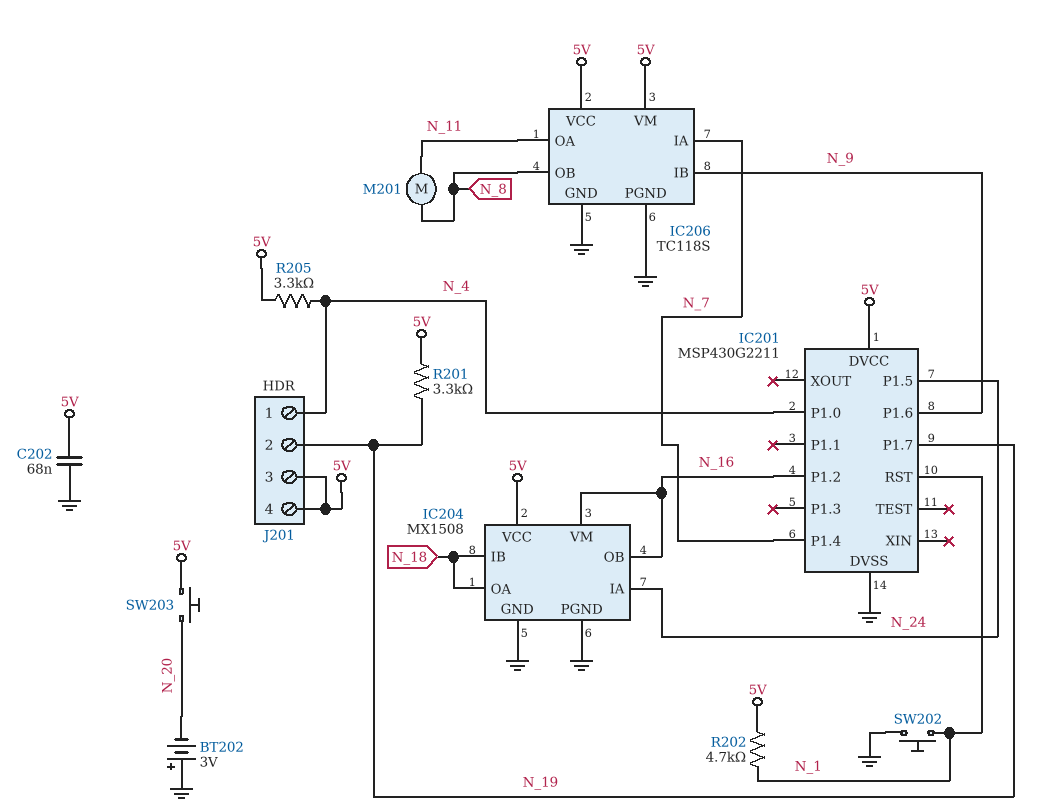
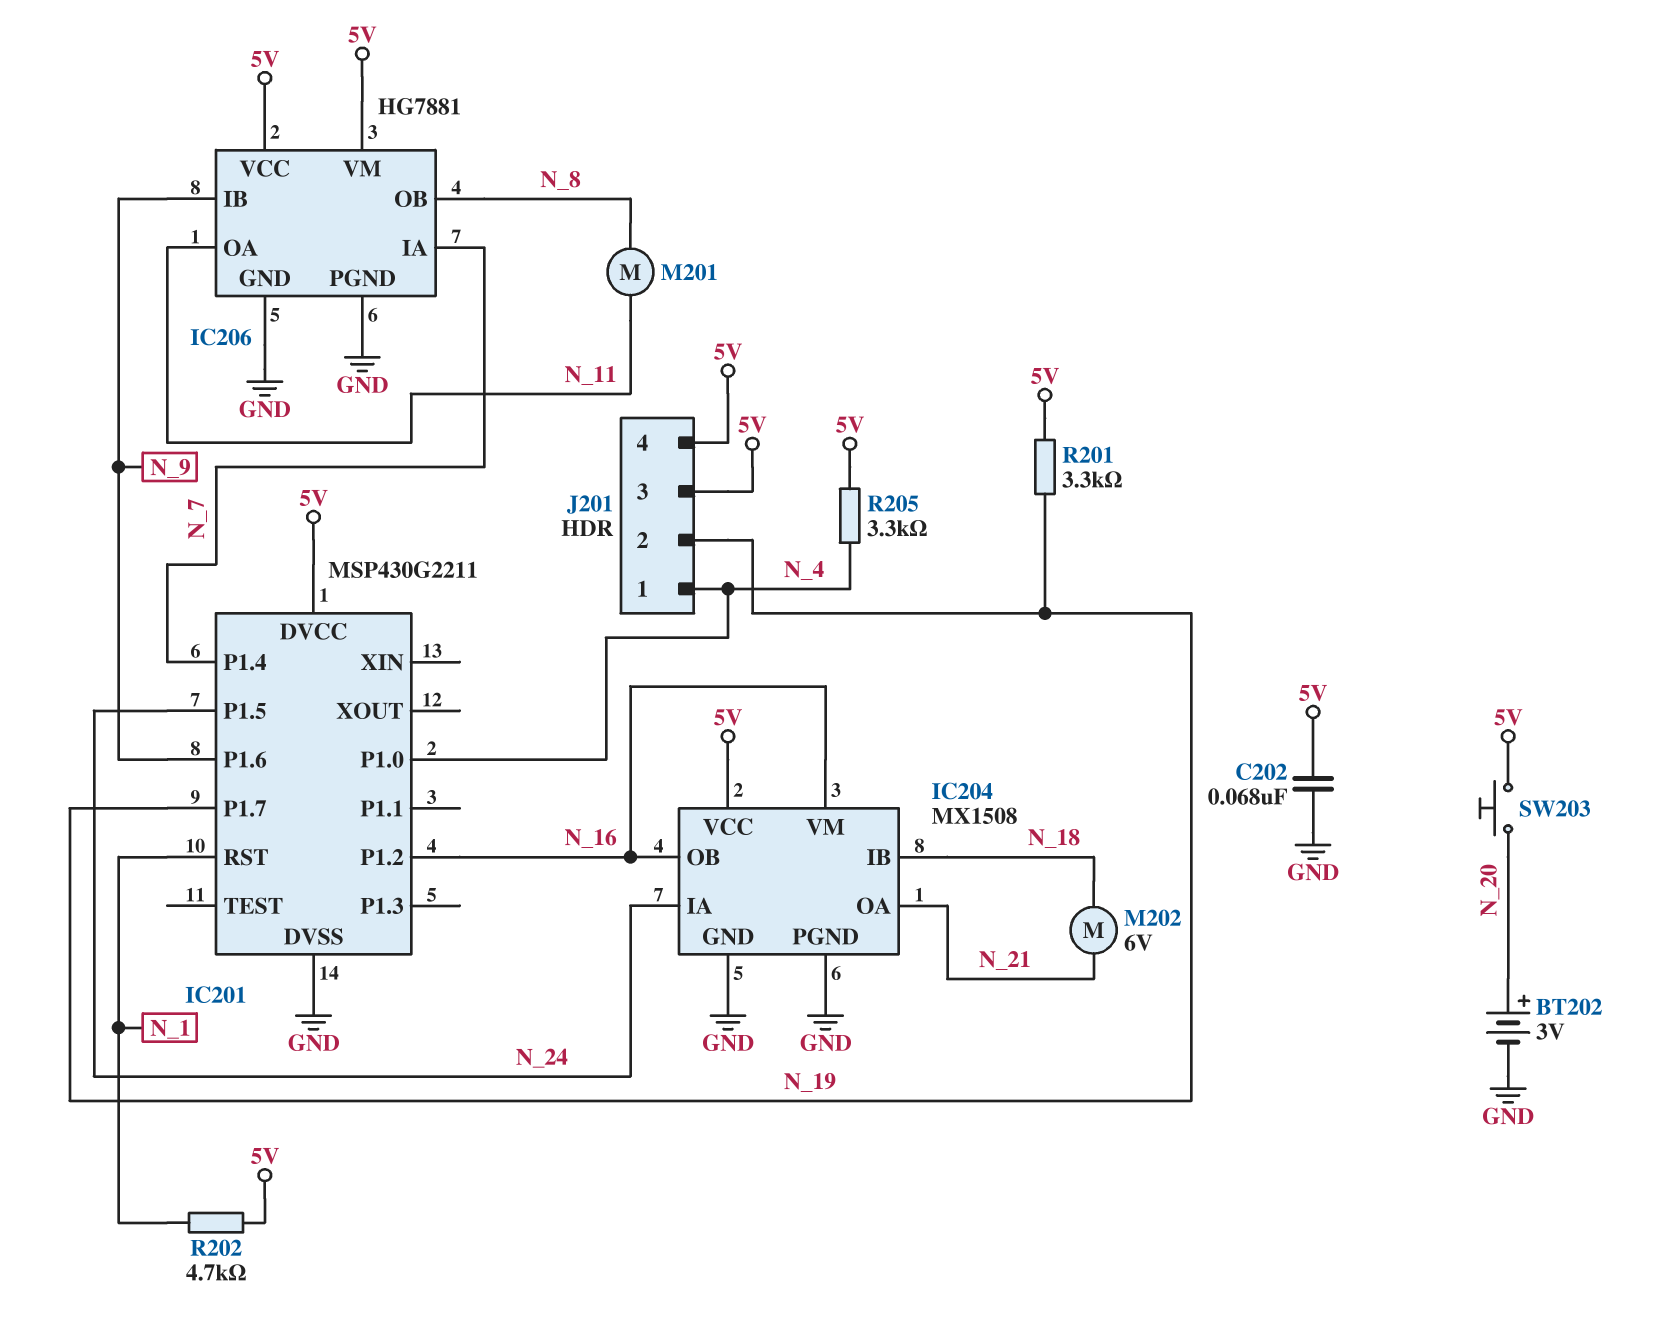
BT202: 3V (plus GND, minus N_20) -> 3V (plus N_20, minus GND)
IC204 pin OA: N_18 -> N_21
IC206: TC118S -> HG7881
M202: none -> motor 6V (N_18, N_21)
SW202: button (GND, N_1) -> none

